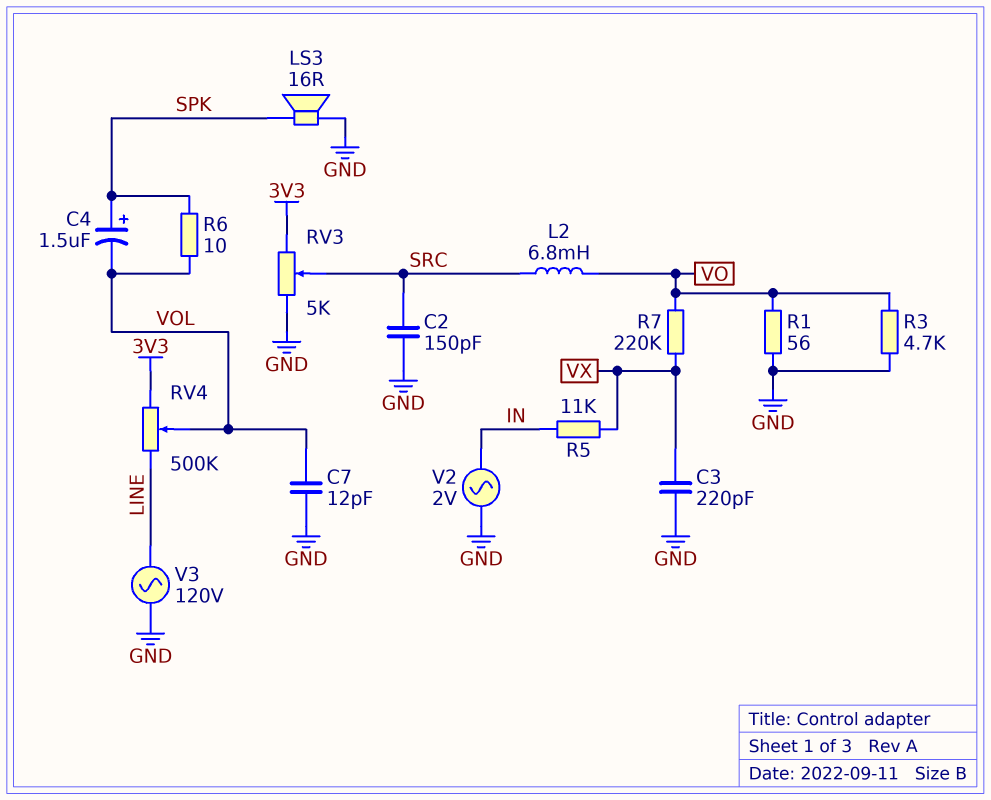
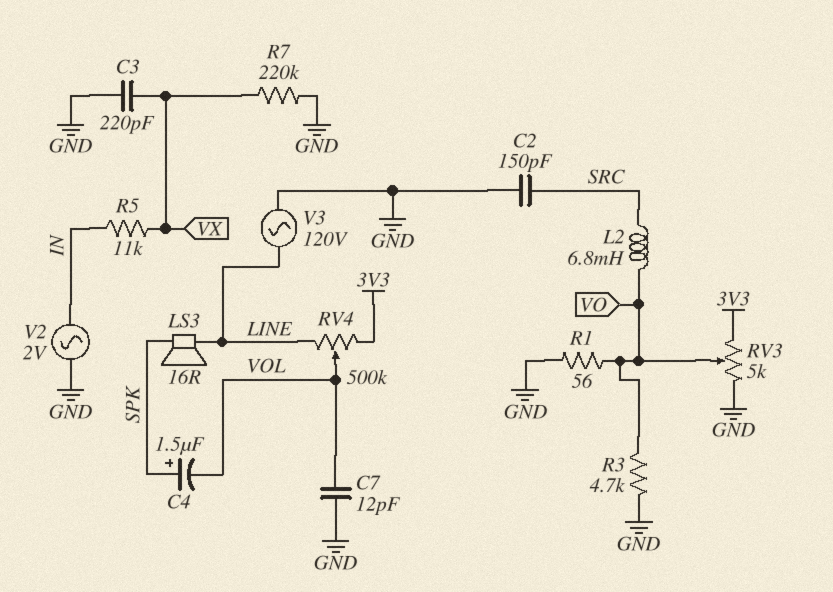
LS3: speaker 16R (GND, SPK) -> speaker 16R (LINE, SPK)
R6: 10 (SPK, VOL) -> none
R7: 220k (VO, VX) -> 220k (GND, VX)
RV3: 5k (3V3, GND, wiper SRC) -> 5k (3V3, GND, wiper VO)

